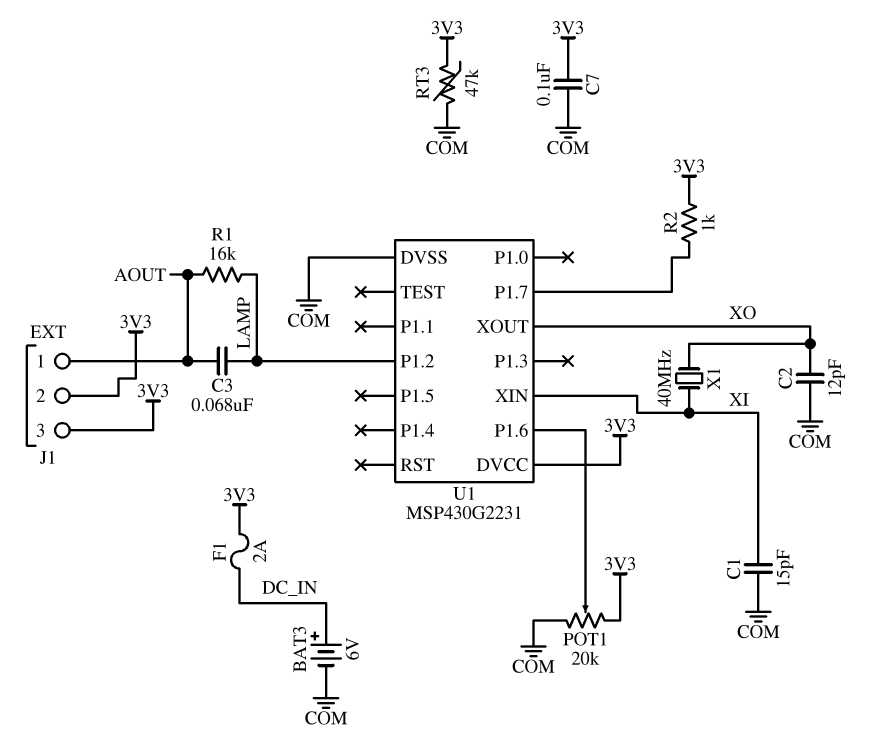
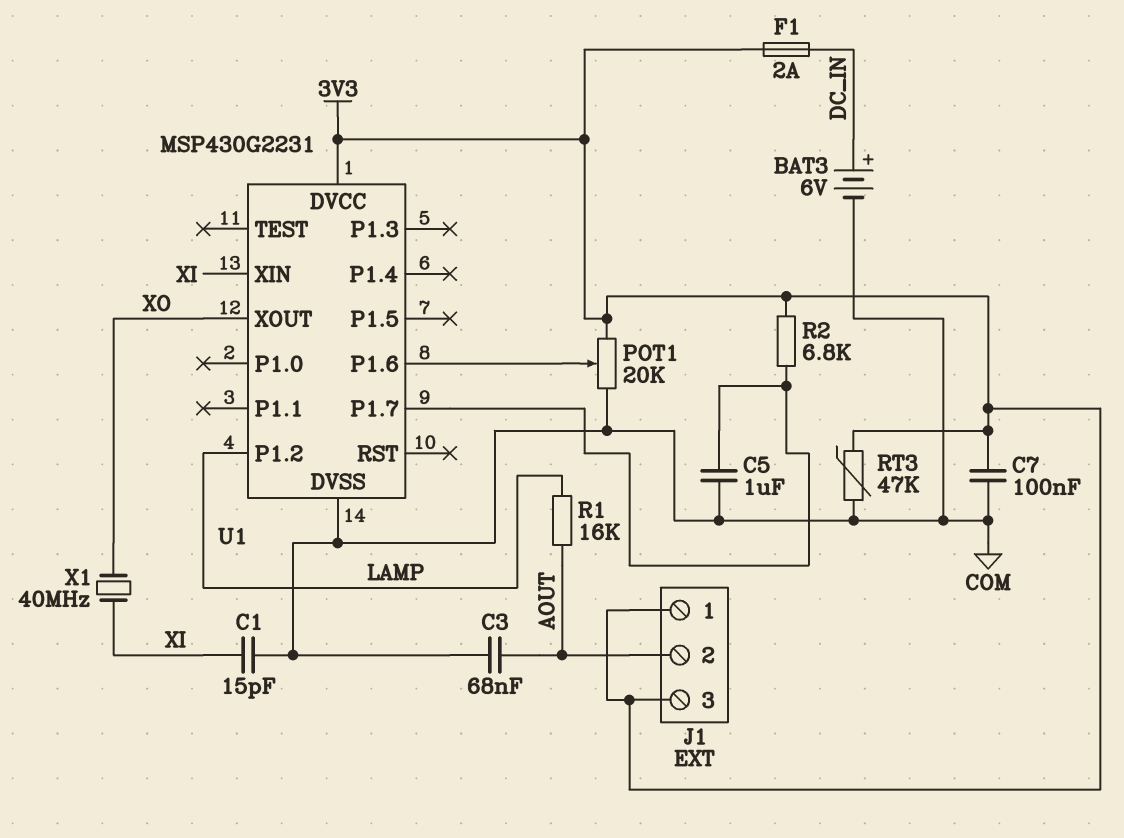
C2: 12pF (COM, XO) -> none
C3: 68nF (AOUT, LAMP) -> 68nF (AOUT, COM)
C5: none -> 1uF (COM, U1/P1.7)
J1 pin 1: AOUT -> 3V3
J1 pin 2: 3V3 -> AOUT
R2: 1k (3V3, U1/P1.7) -> 6.8k (3V3, U1/P1.7)

